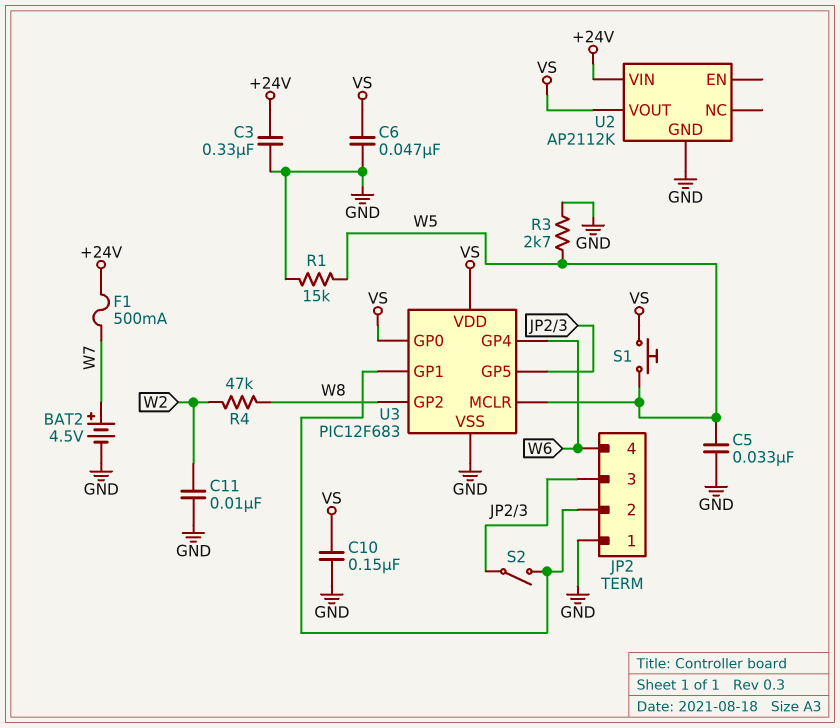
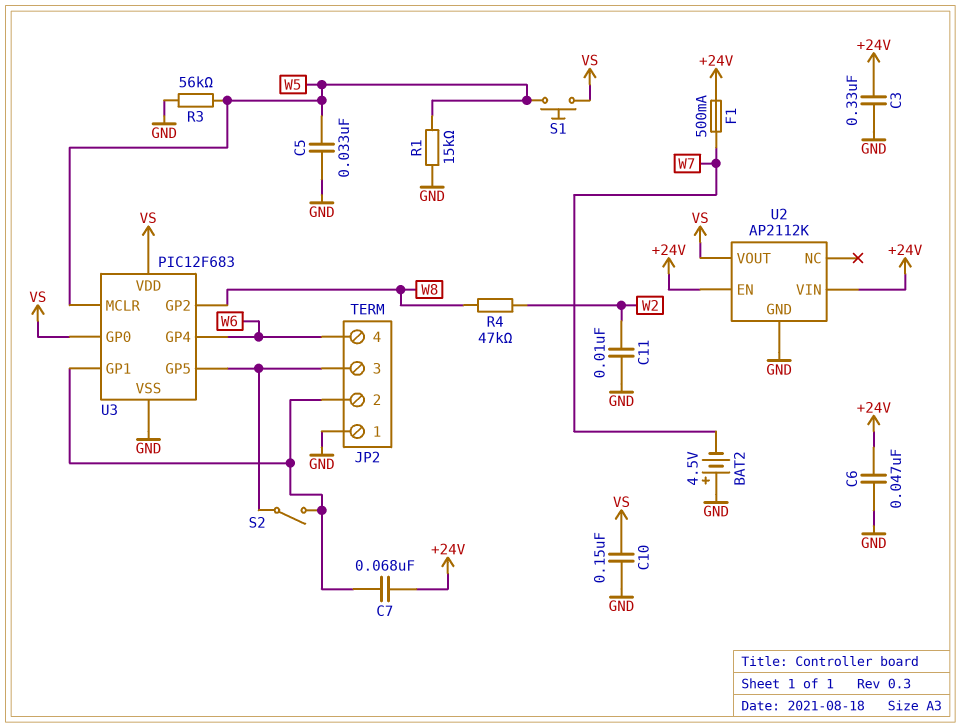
BAT2: 4.5V (plus W7, minus GND) -> 4.5V (plus GND, minus W7)
C6: 47nF (GND, VS) -> 47nF (+24V, GND)
C7: none -> 68nF (+24V, JP2/2)
R3: 2.7k (GND, W5) -> 56k (GND, W5)
U2 pin EN: none -> +24V

